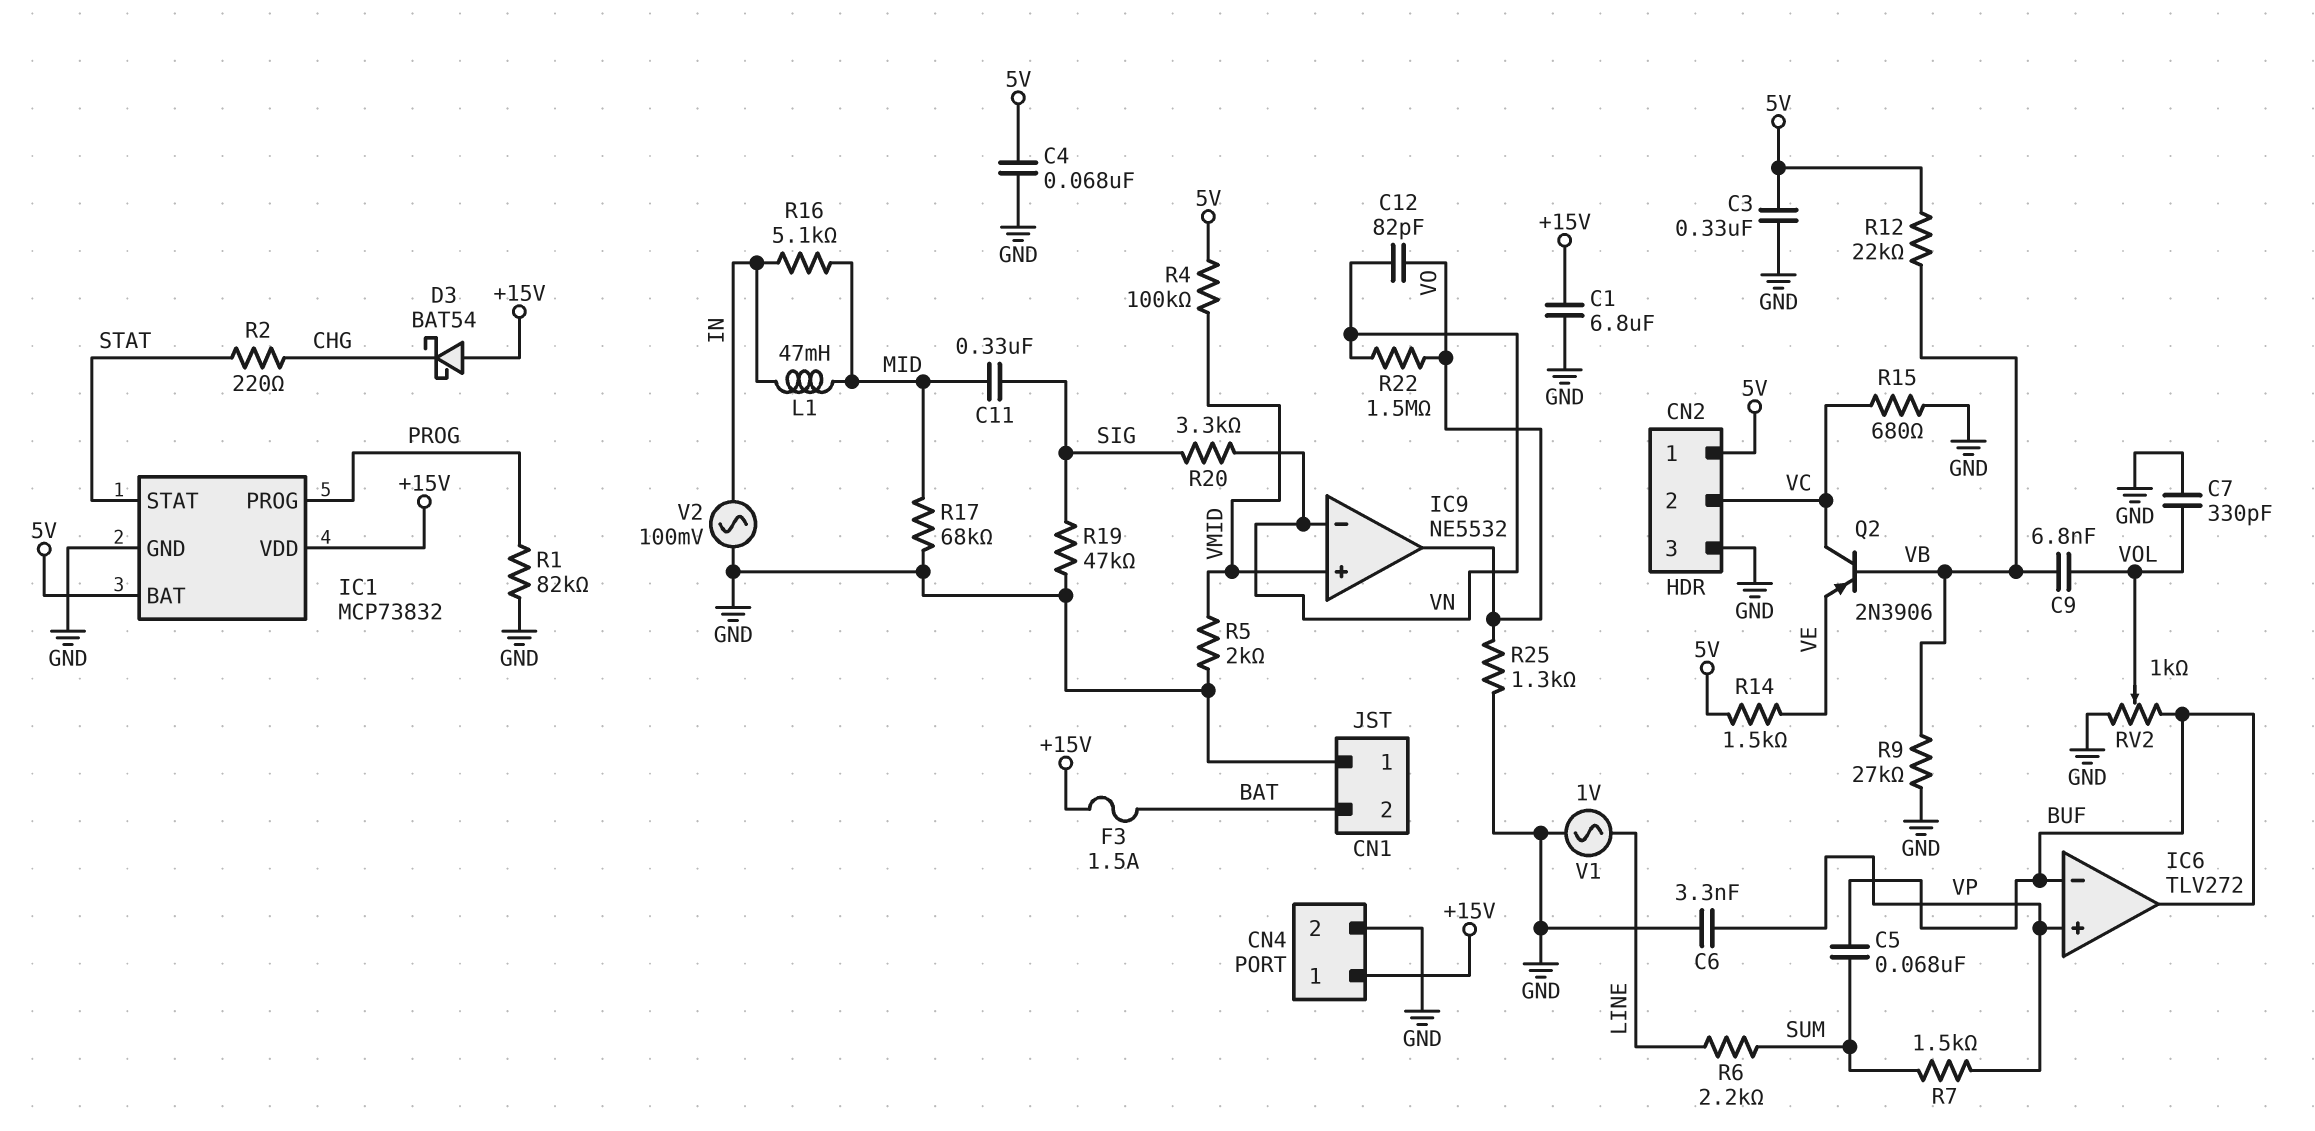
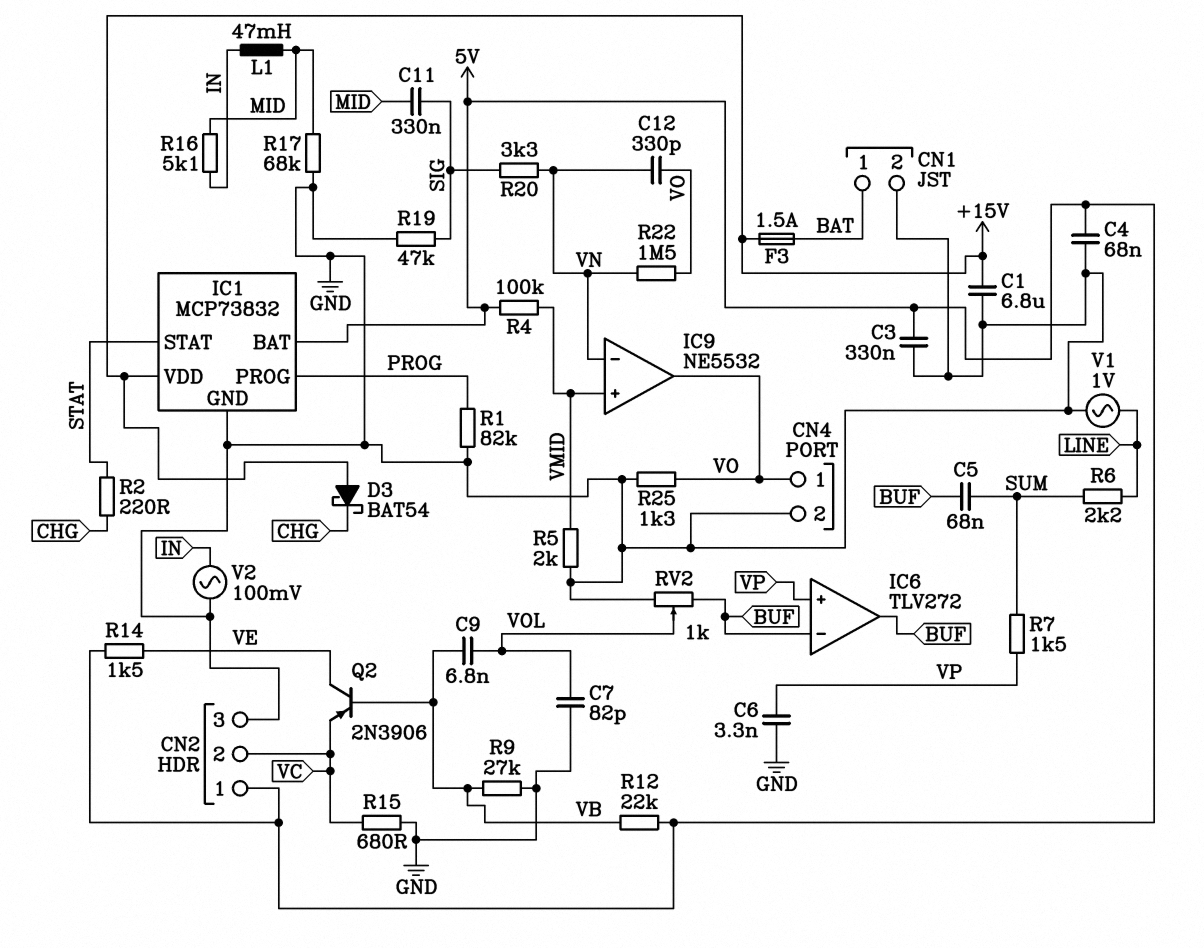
C7: 330pF (GND, VOL) -> 82pF (GND, VOL)
C12: 82pF (VN, VO) -> 330pF (VN, VO)
CN1 pin 1: GND -> BAT
CN1 pin 2: BAT -> GND
CN4 pin 1: +15V -> VO
Q2: PNP 2N3906 (B VB, C VC, E VE) -> PNP 2N3906 (B VB, C VE, E VC)

